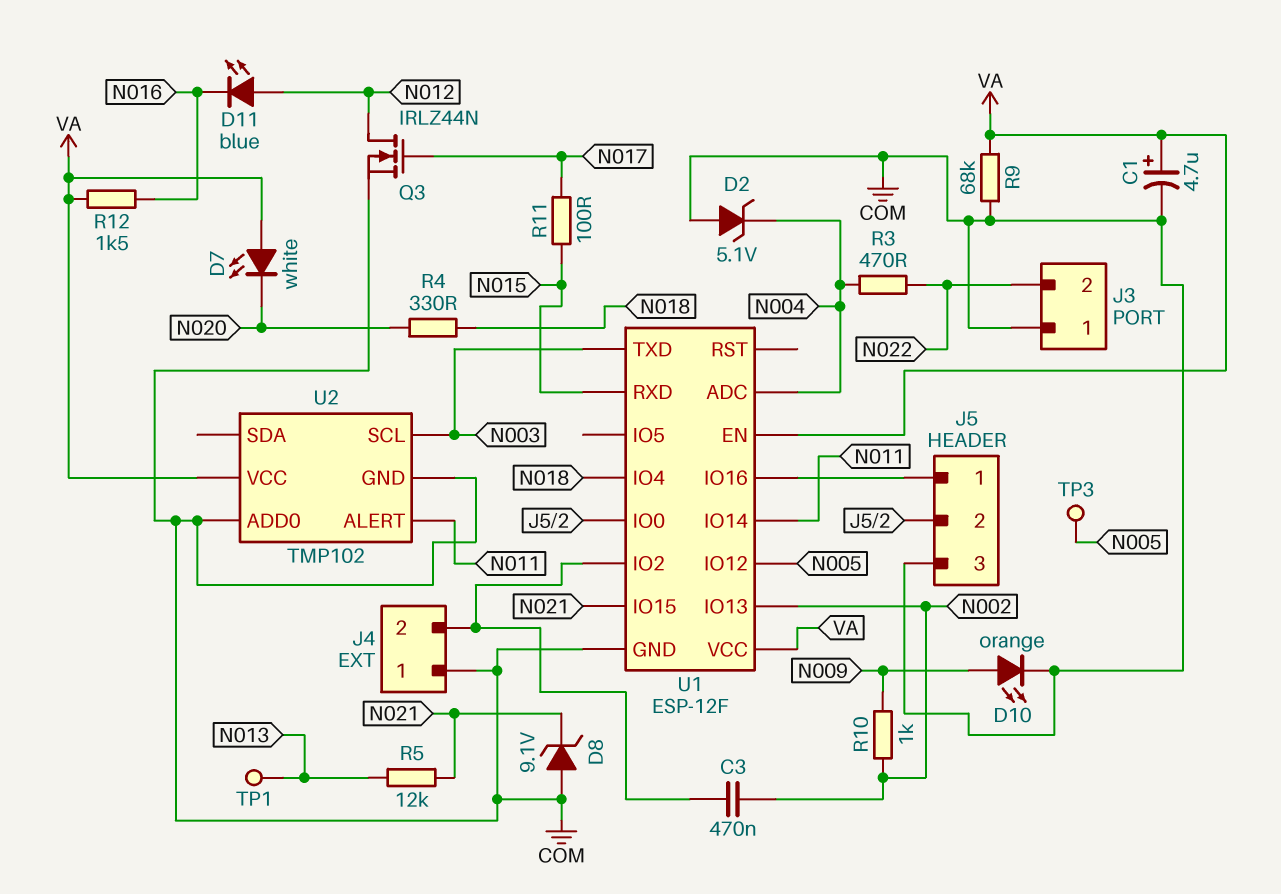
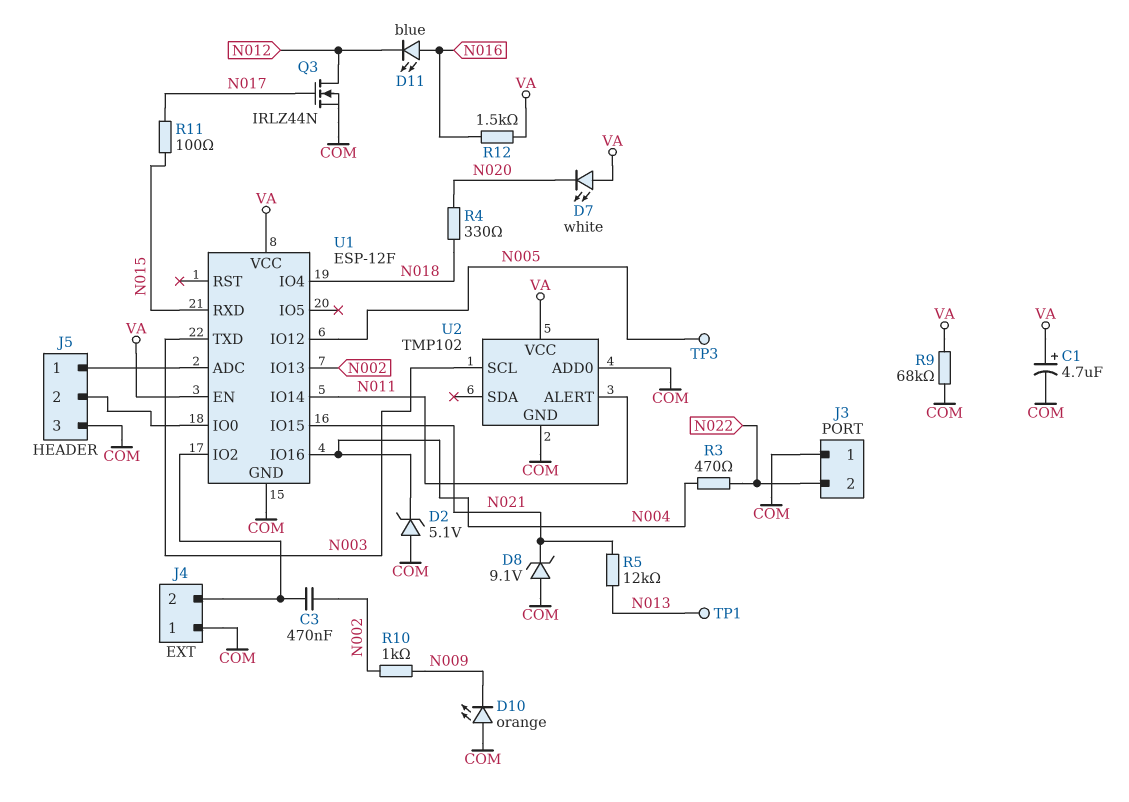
D10: LED orange (A N009, K COM) -> LED orange (A COM, K N009)
D11: LED blue (A N012, K N016) -> LED blue (A N016, K N012)
U1 pin ADC: N004 -> J5/1
U1 pin IO16: J5/1 -> N004

